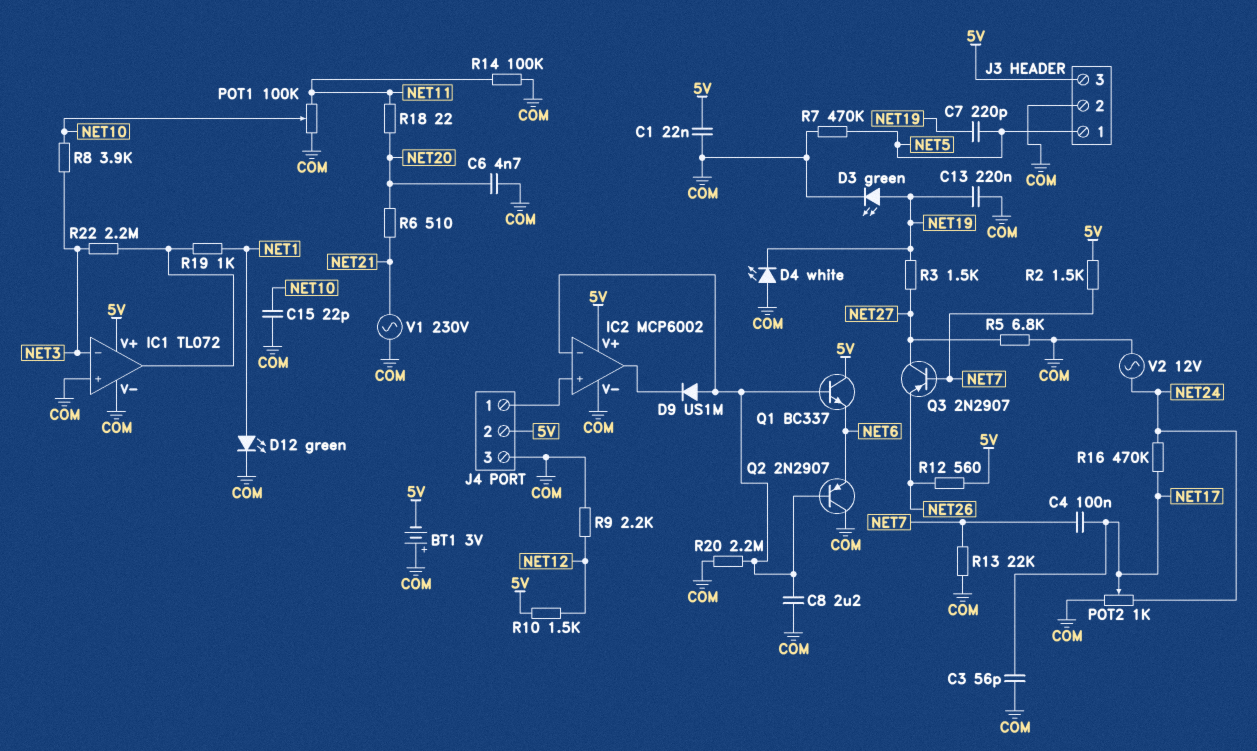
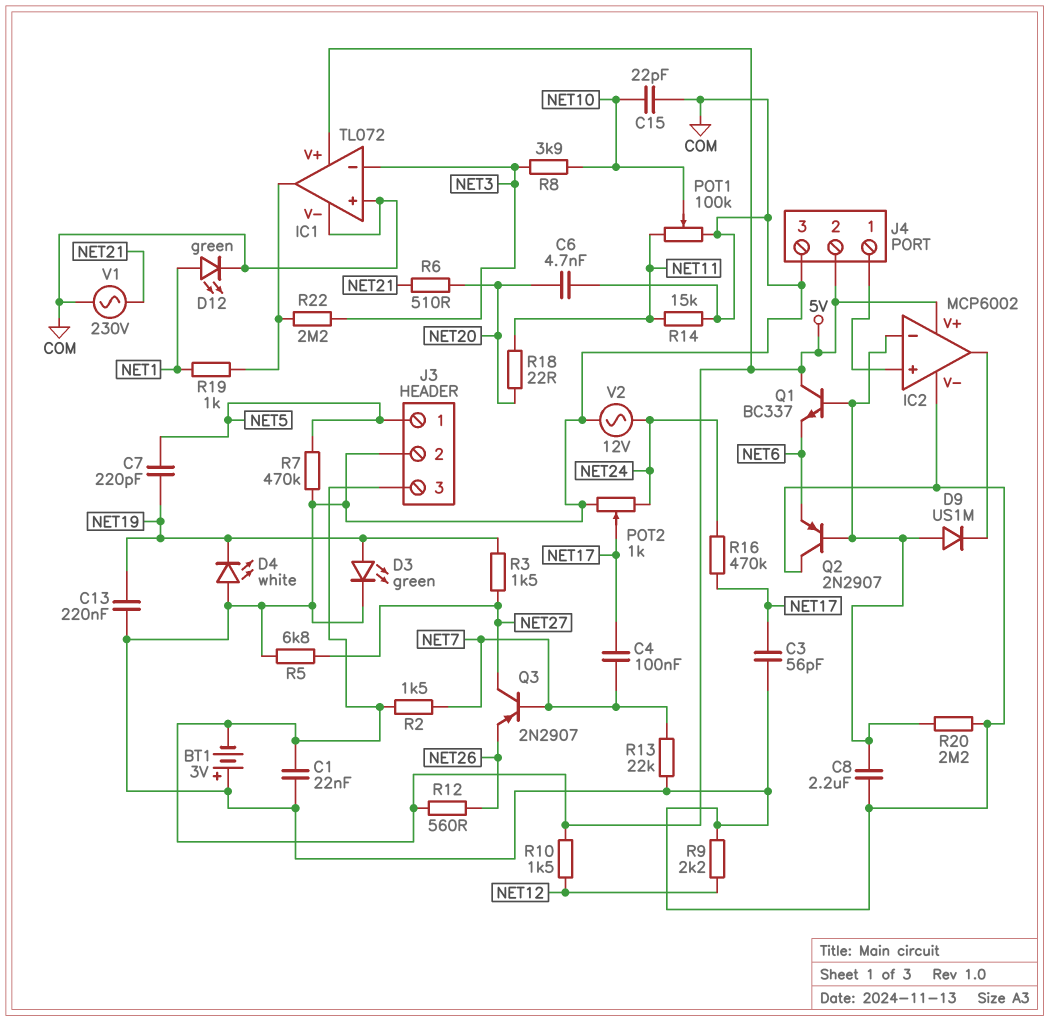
R14: 100k (COM, NET11) -> 15k (COM, NET11)

